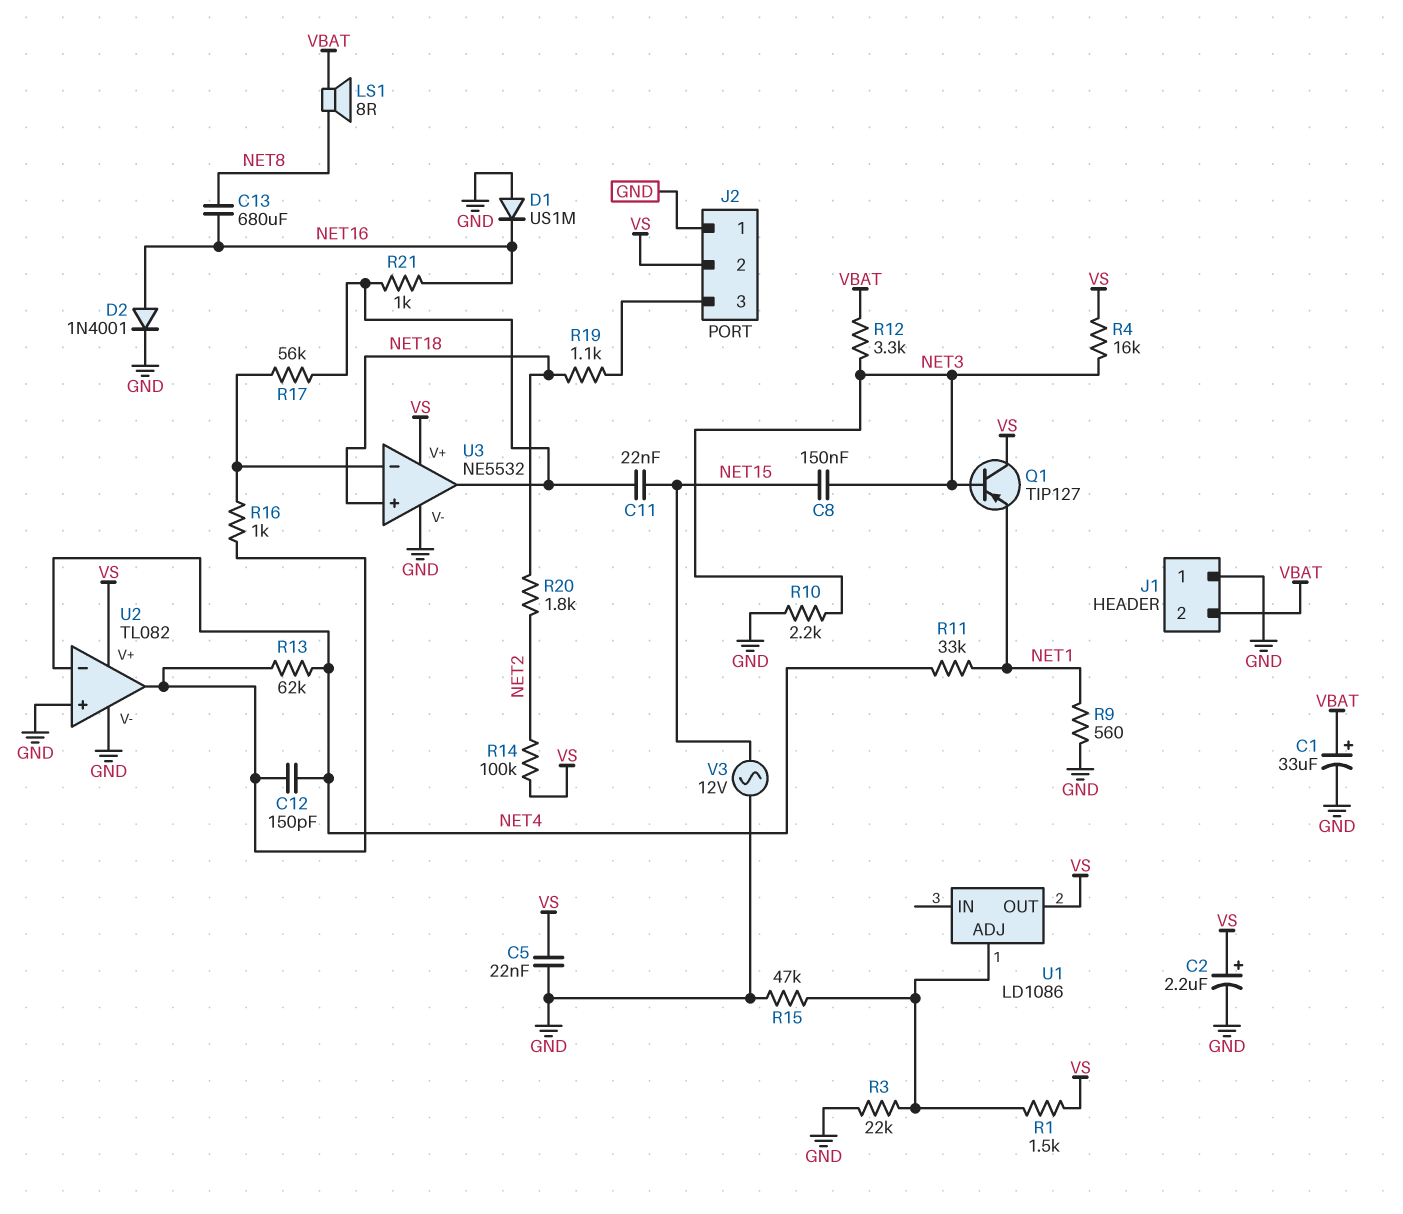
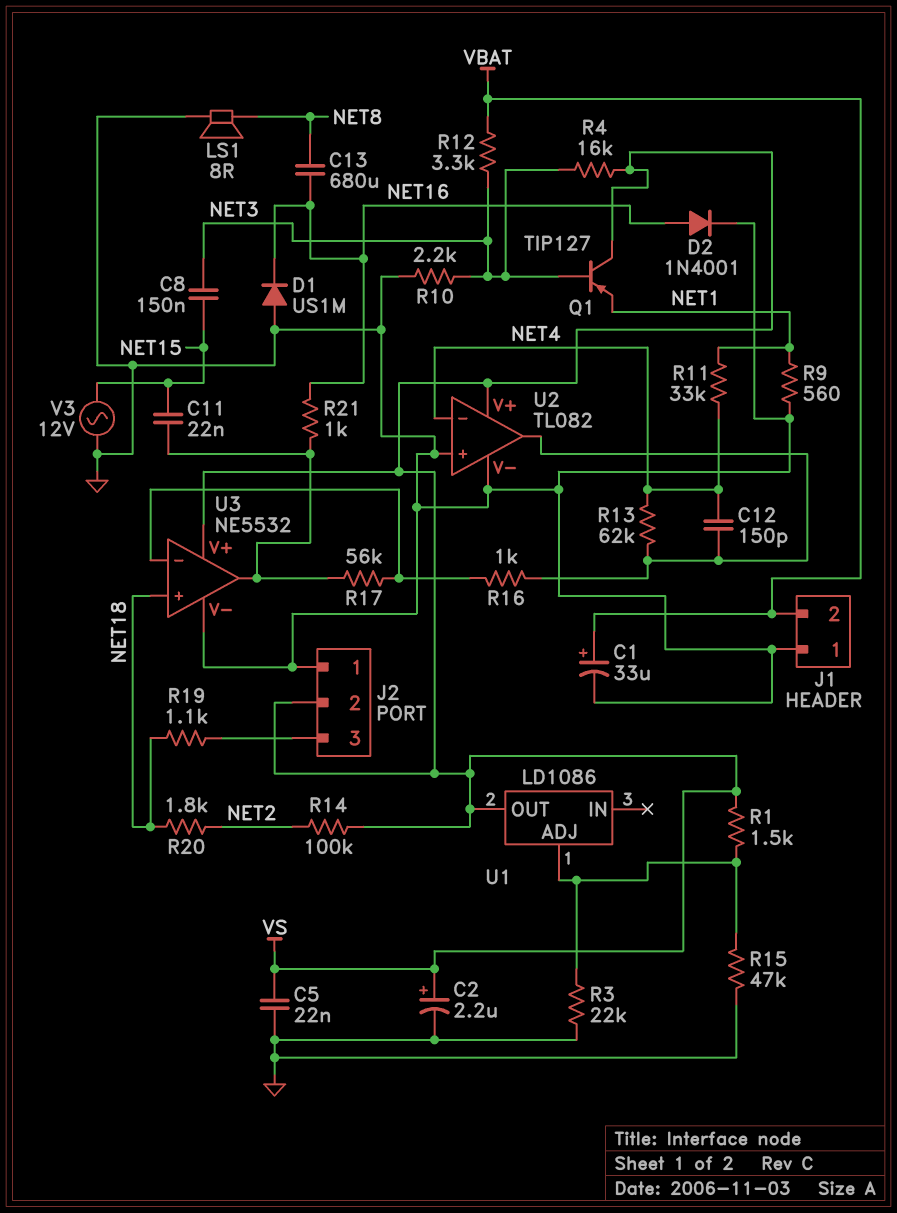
LS1: speaker 8R (NET8, VBAT) -> speaker 8R (GND, NET8)

